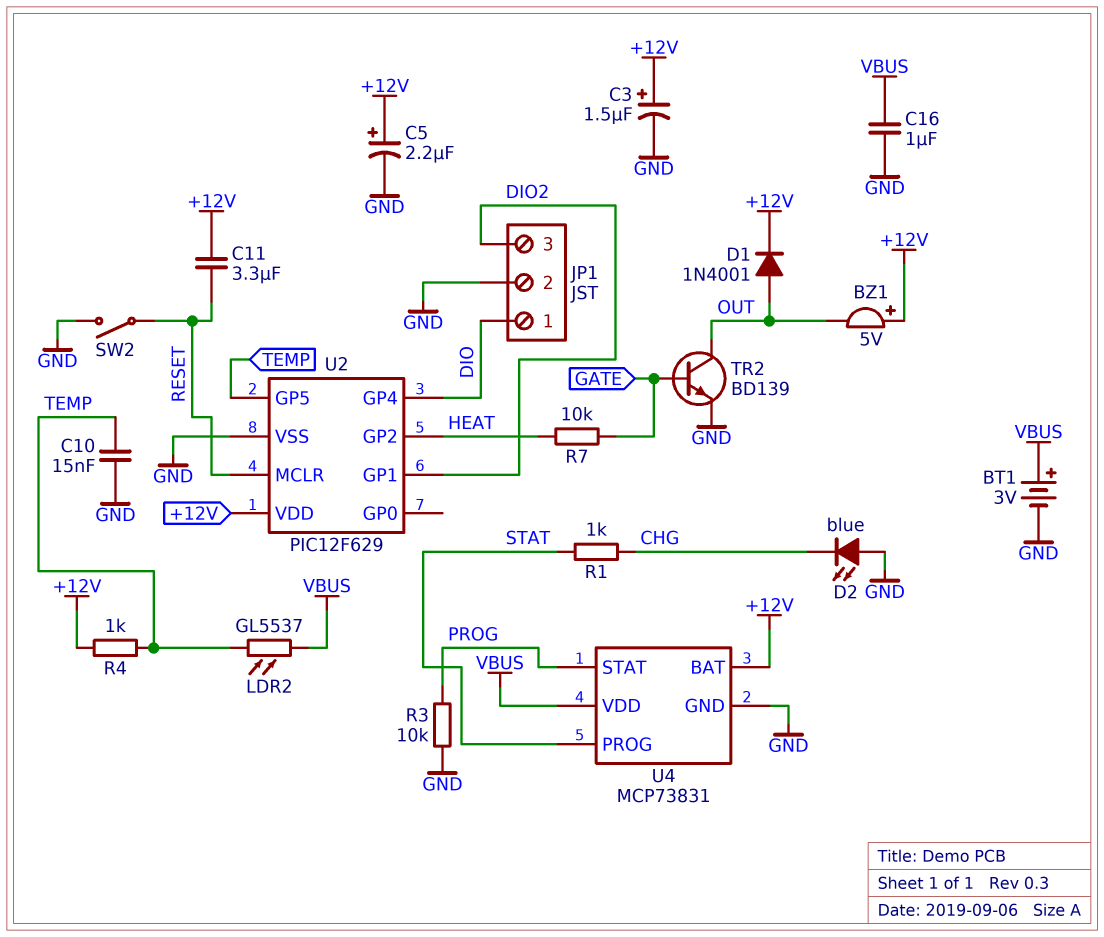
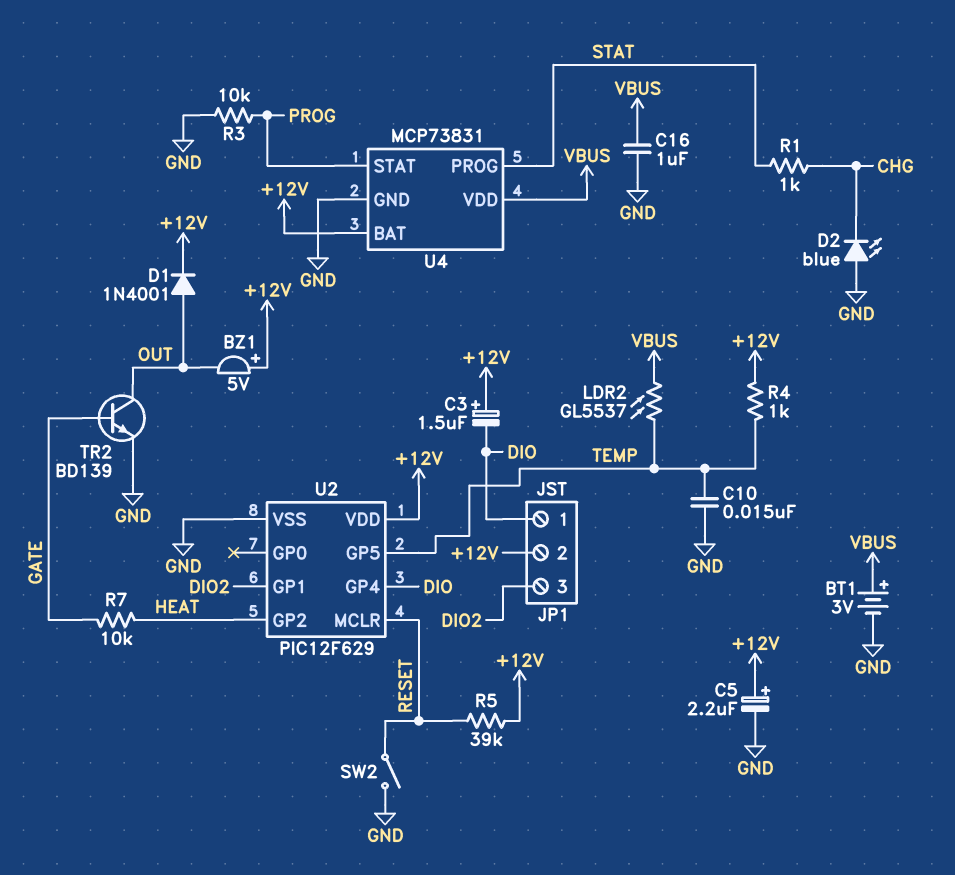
C3: 1.5uF (plus +12V, minus GND) -> 1.5uF (plus +12V, minus DIO)
C11: 3.3uF (+12V, RESET) -> none
JP1 pin 2: GND -> +12V
R5: none -> 39k (+12V, RESET)

